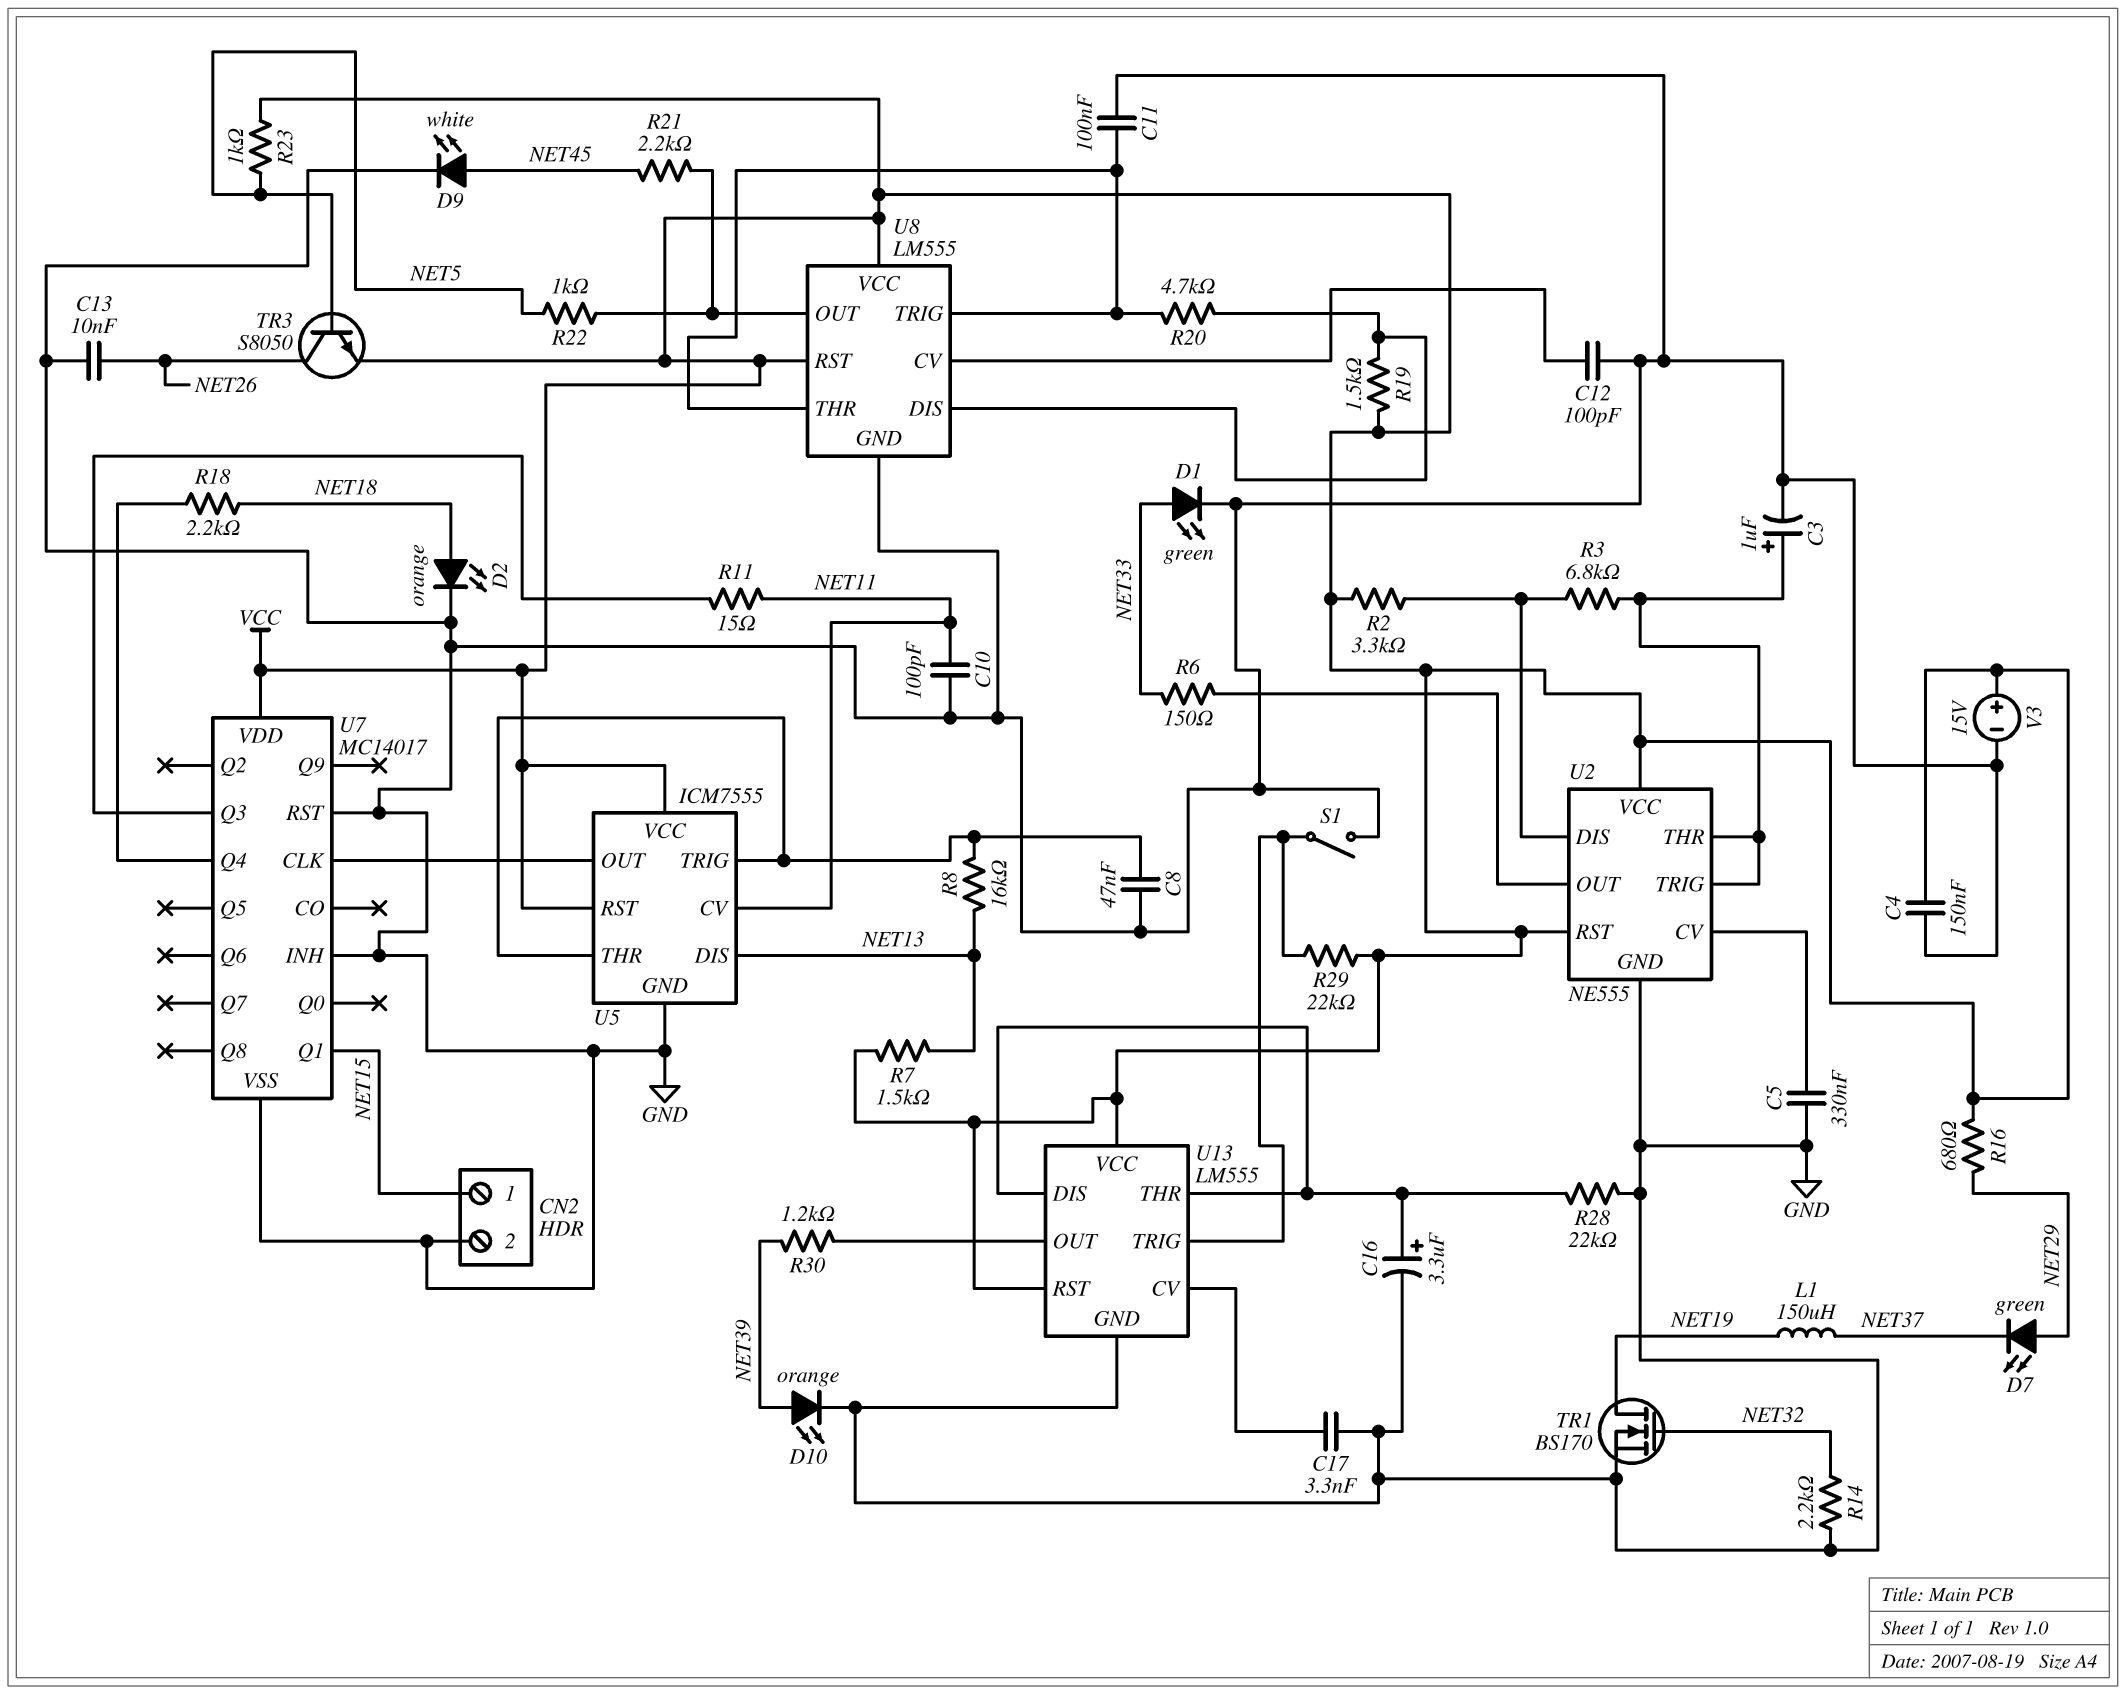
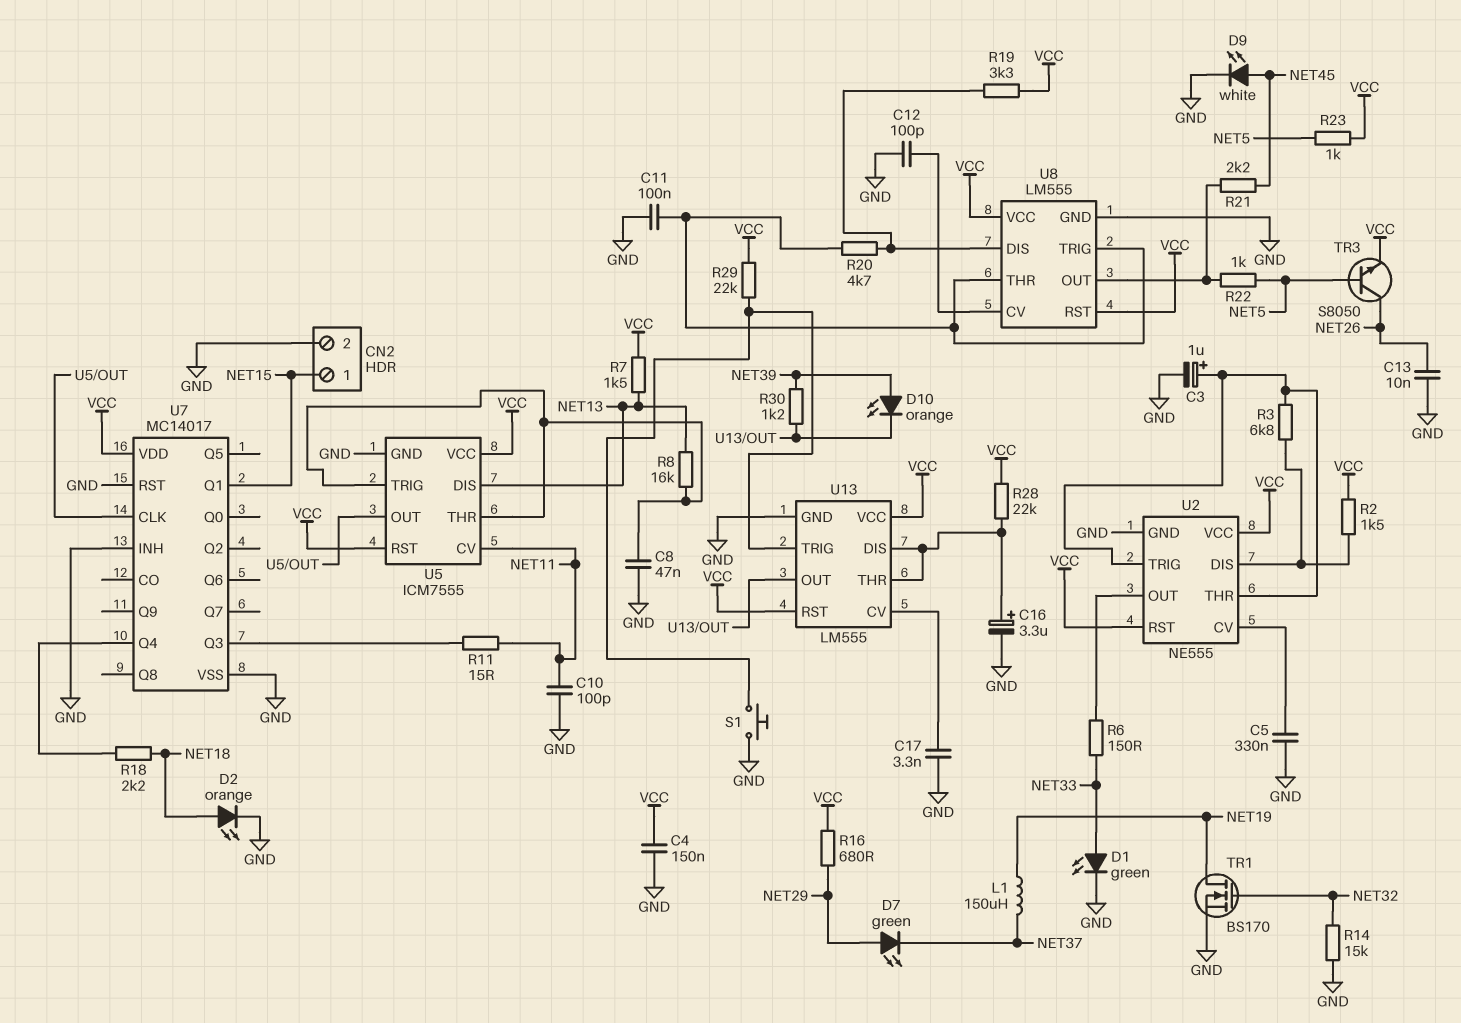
D10: LED orange (A NET39, K GND) -> LED orange (A NET39, K U13/OUT)
R2: 3.3k (U2/DIS, VCC) -> 1.5k (U2/DIS, VCC)
R14: 2.2k (GND, NET32) -> 15k (GND, NET32)
R19: 1.5k (U8/DIS, VCC) -> 3.3k (U8/DIS, VCC)
R28: 22k (GND, U13/DIS) -> 22k (U13/DIS, VCC)
S1: switch (GND, U13/TRIG) -> button (GND, U13/TRIG)
V3: 15V (plus VCC, minus GND) -> none

